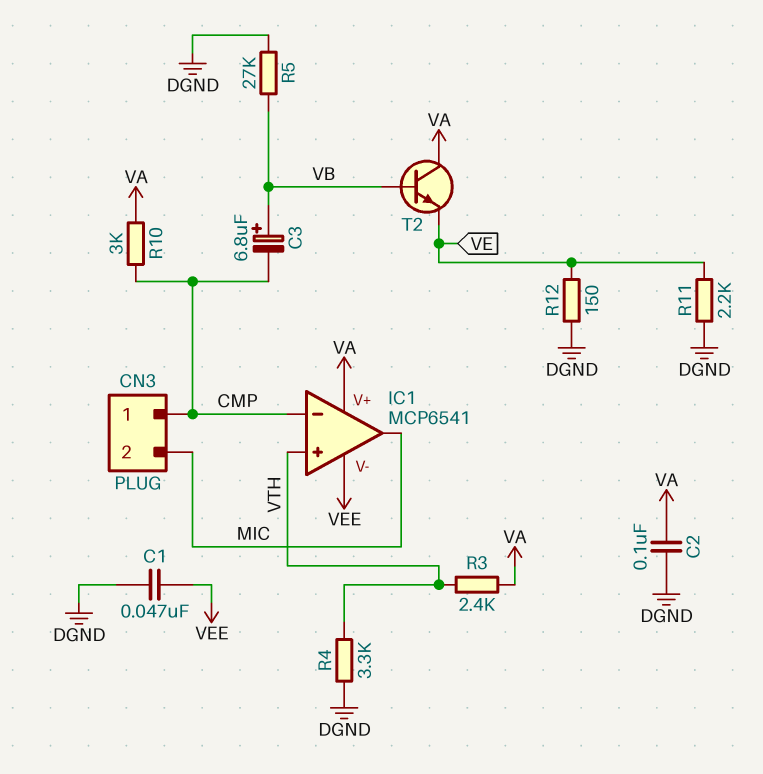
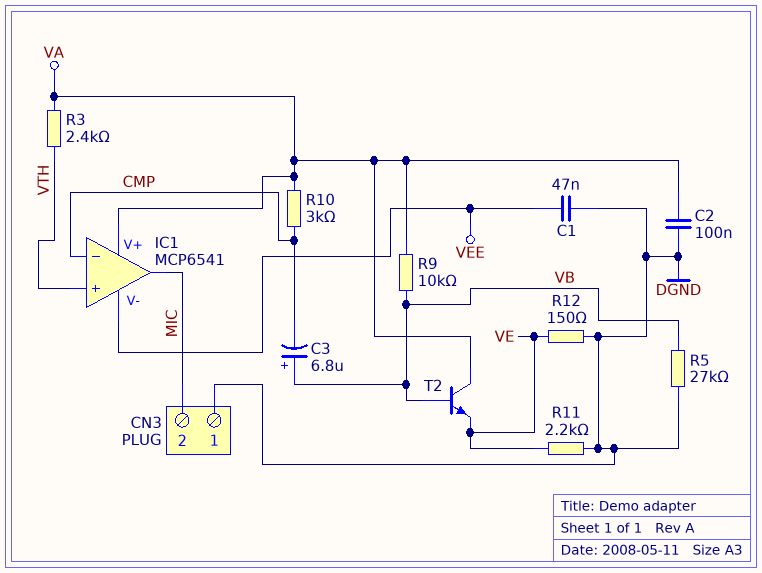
CN3 pin 1: CMP -> DGND
R4: 3.3k (DGND, VTH) -> none
R9: none -> 10k (VA, VB)

